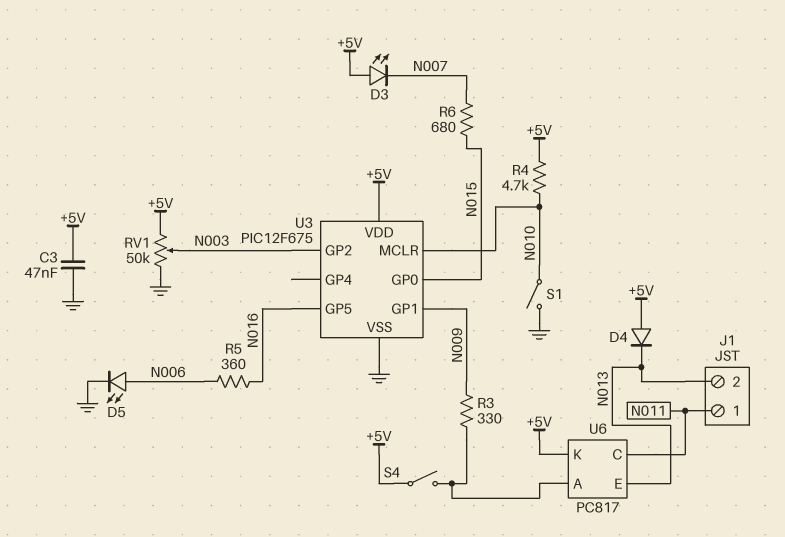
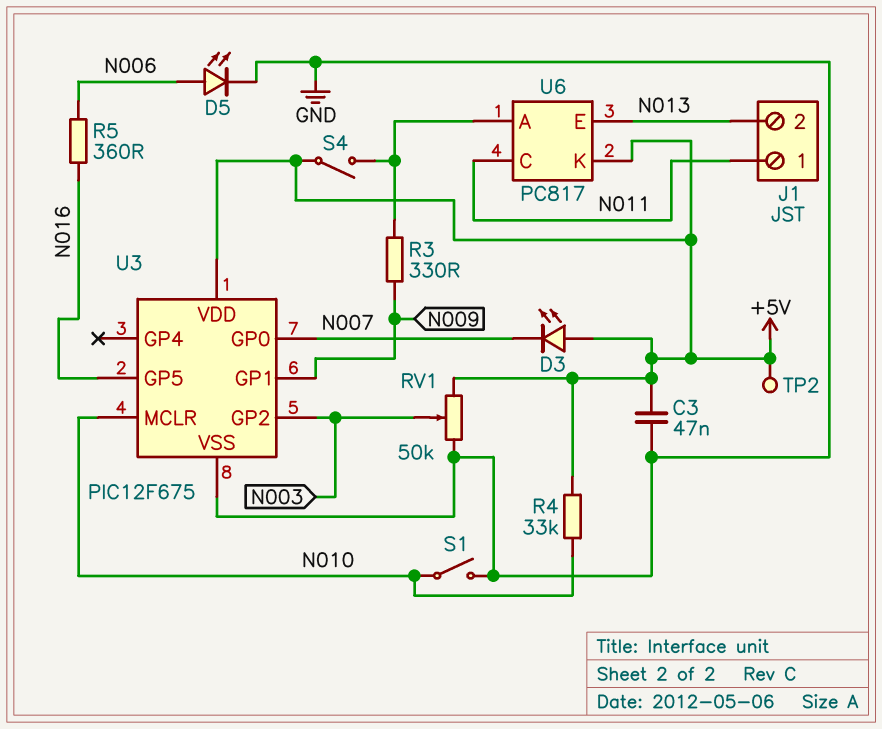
D4: diode (A +5V, K N013) -> none
R4: 4.7k (+5V, N010) -> 33k (+5V, N010)
R6: 680 (N007, N015) -> none
TP2: none -> test point (+5V)
U3 pin GP0: N015 -> N007

